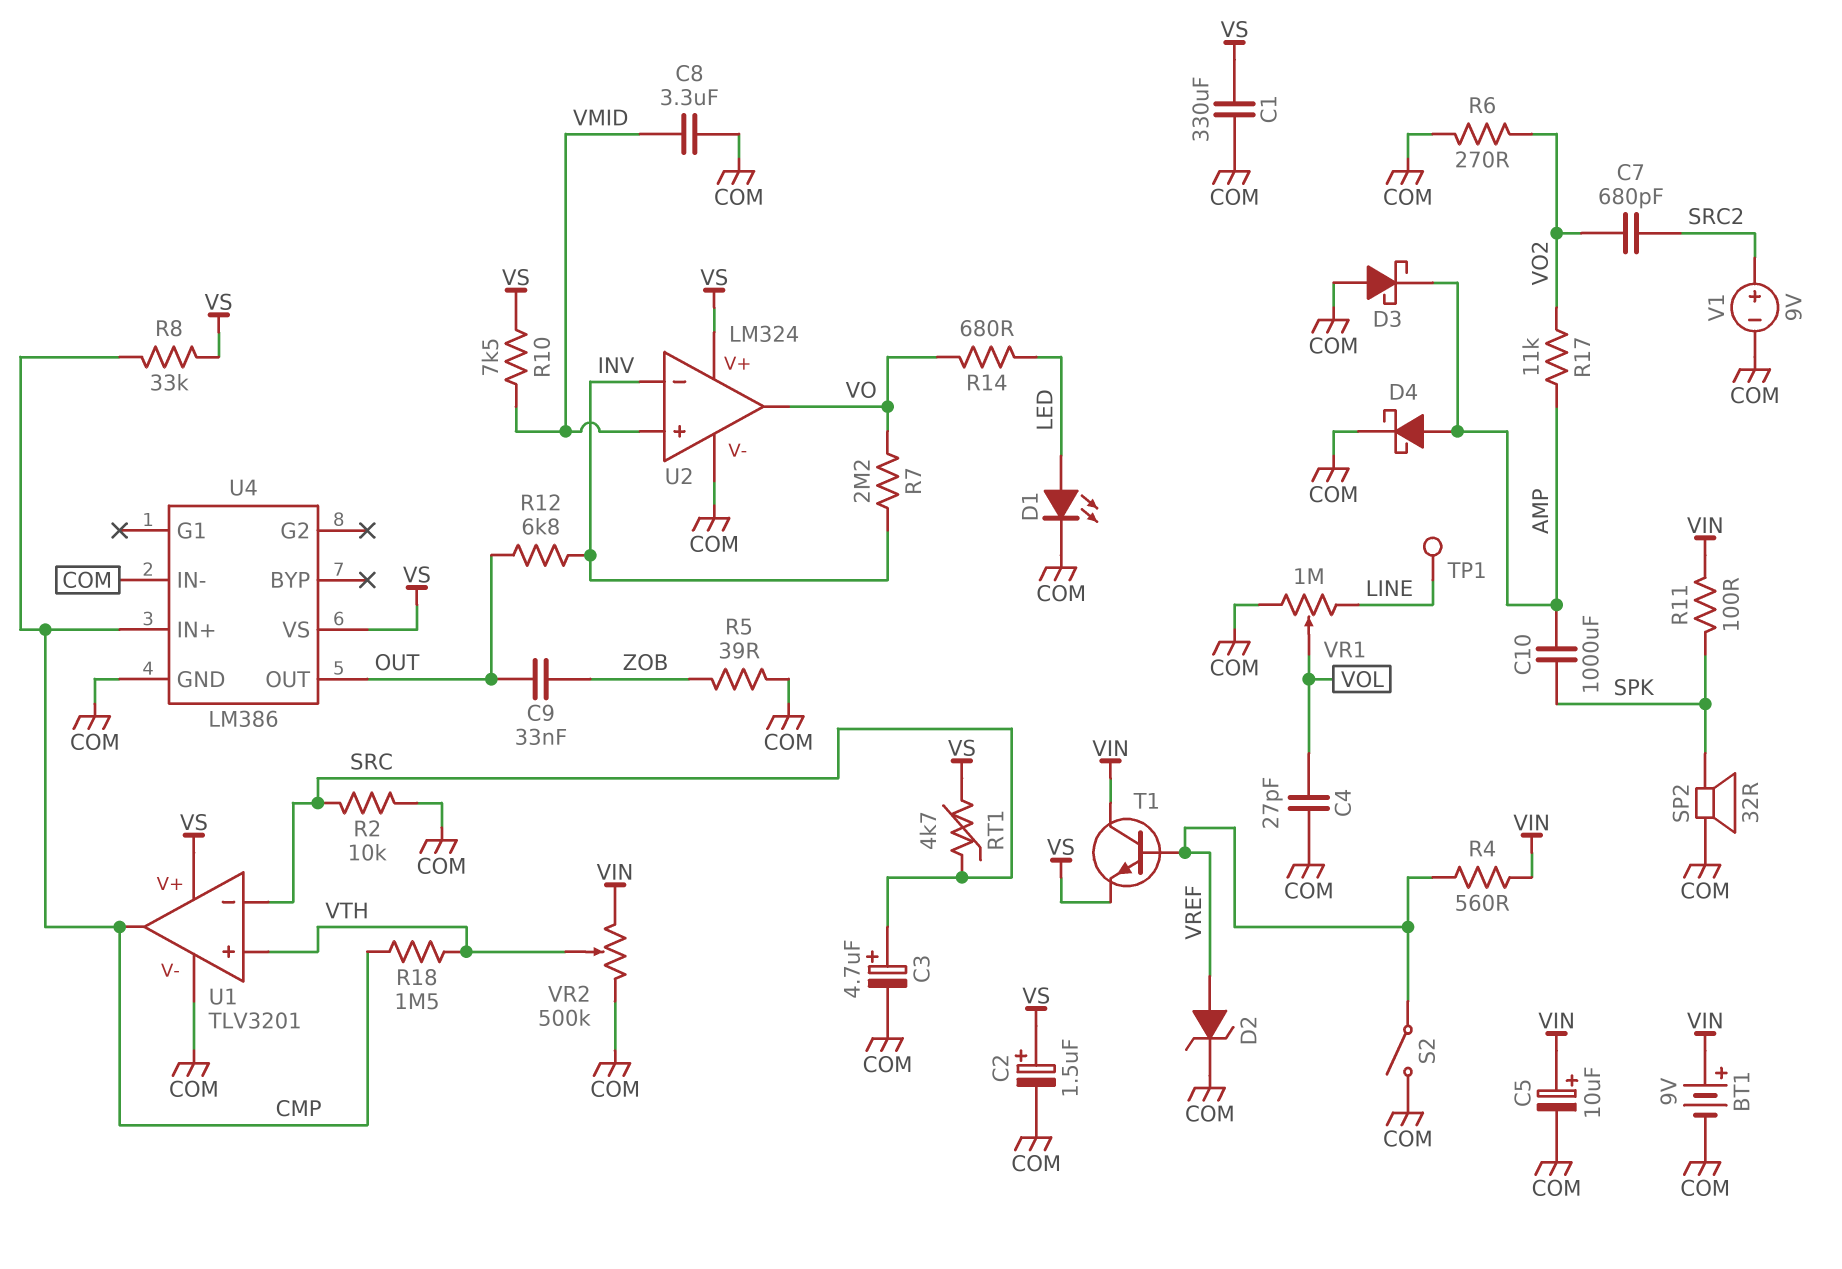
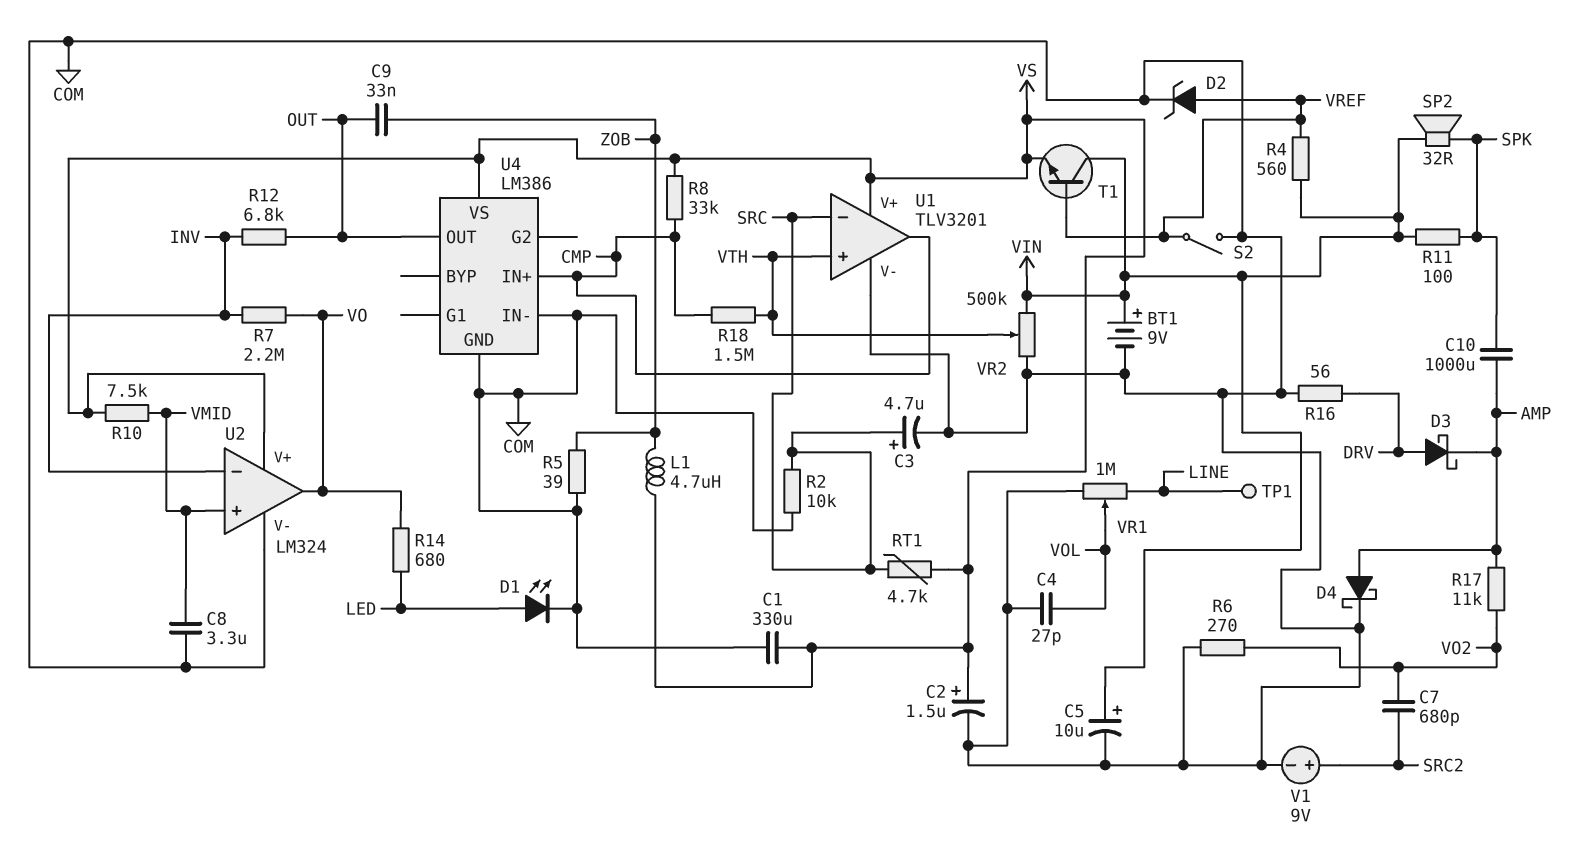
D3: schottky (A COM, K AMP) -> schottky (A DRV, K AMP)
L1: none -> 4.7uH (VS, ZOB)
R16: none -> 56 (COM, DRV)
SP2: speaker 32R (COM, SPK) -> speaker 32R (SPK, VIN)

